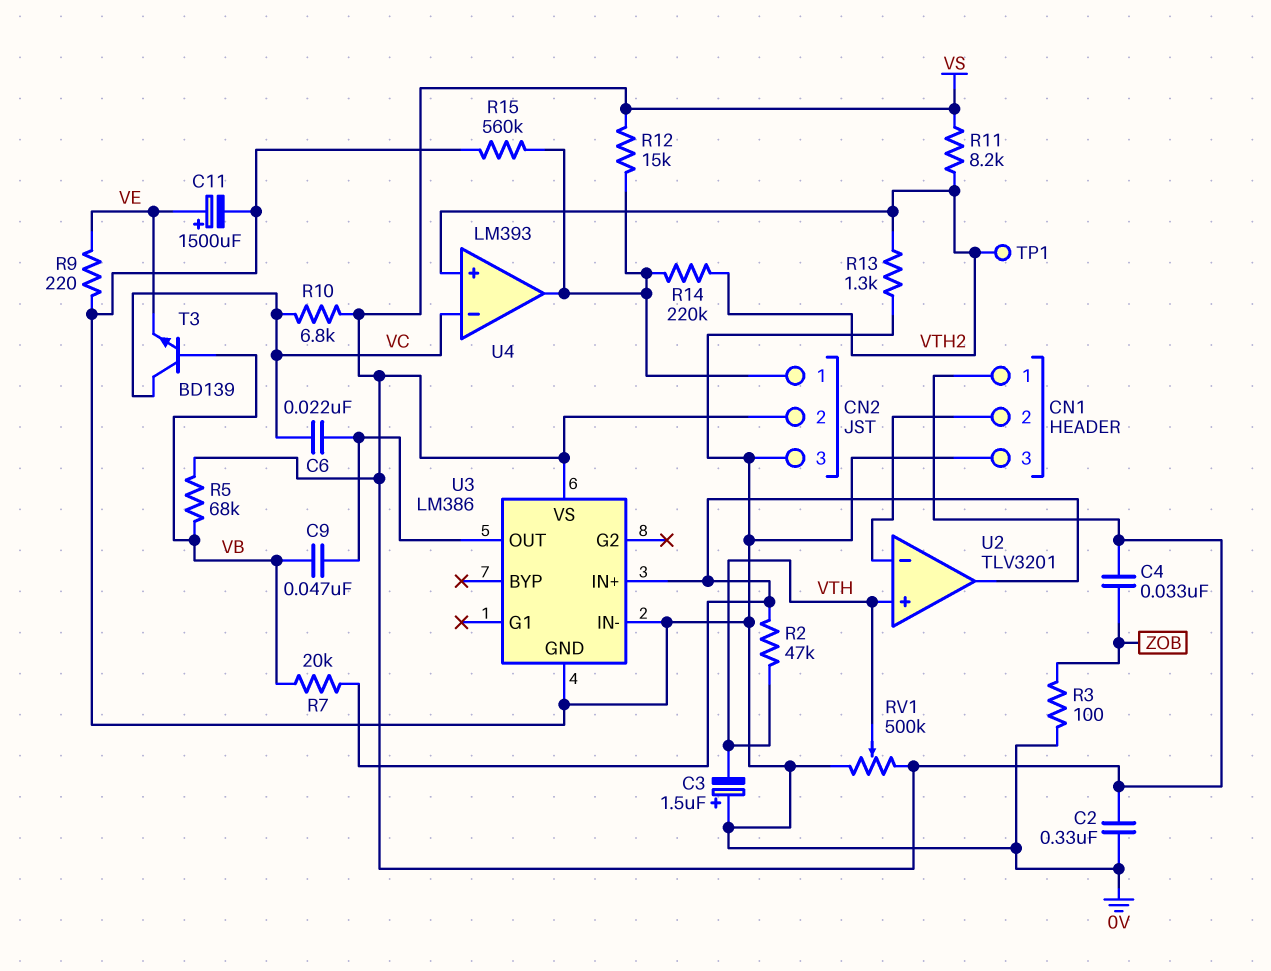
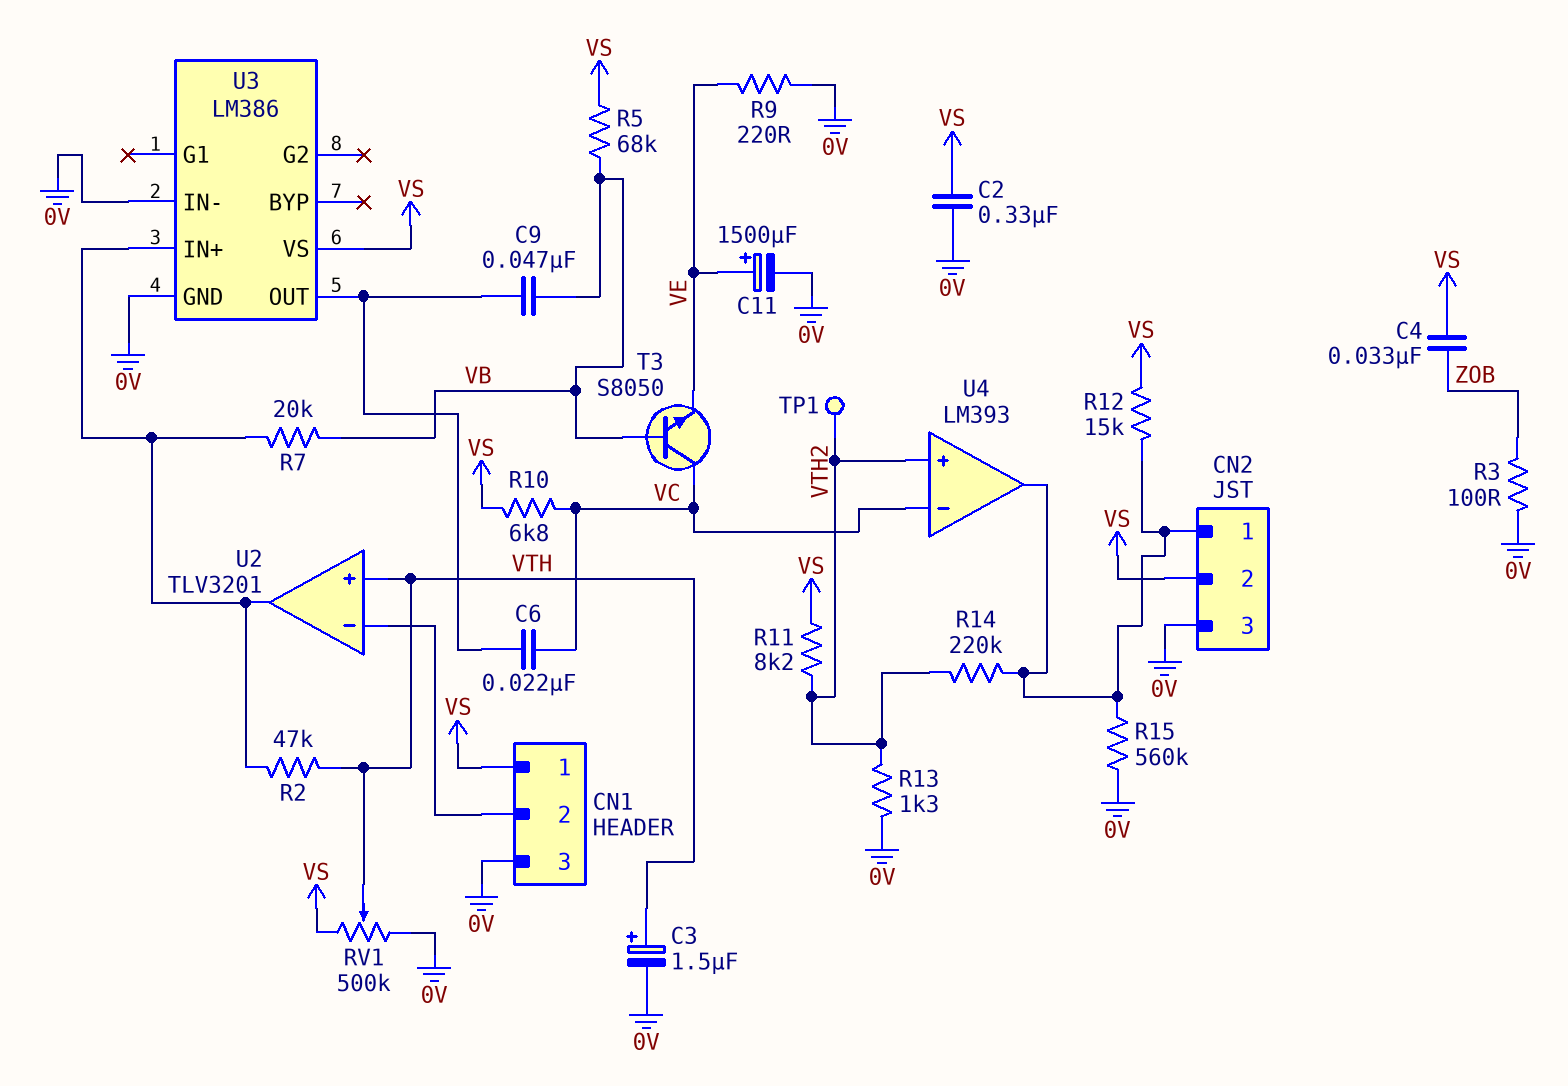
C3: 1.5uF (plus 0V, minus VTH) -> 1.5uF (plus VTH, minus 0V)
T3: NPN BD139 (B VB, C VC, E VE) -> NPN S8050 (B VB, C VC, E VE)

